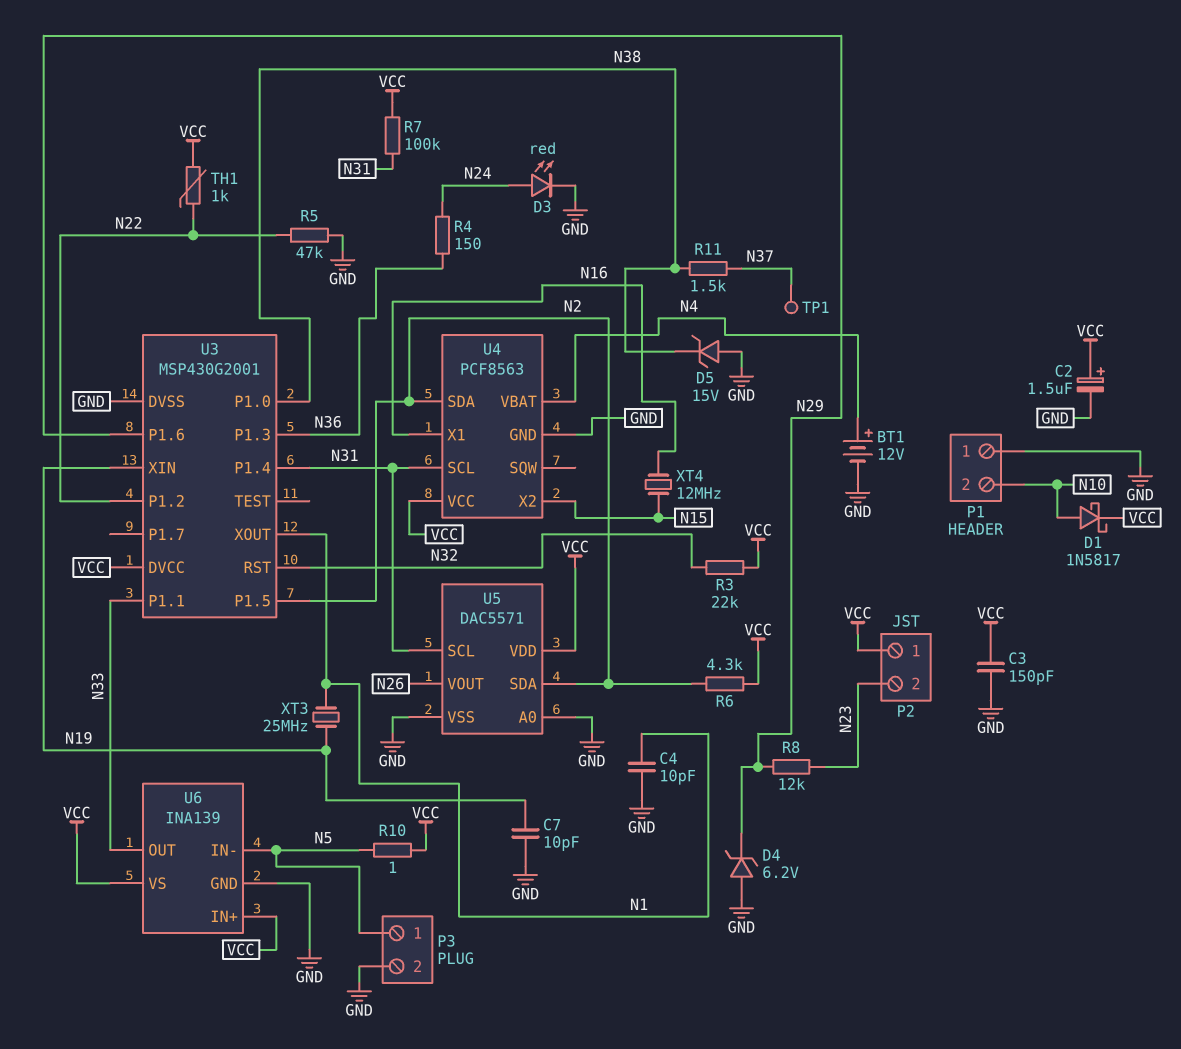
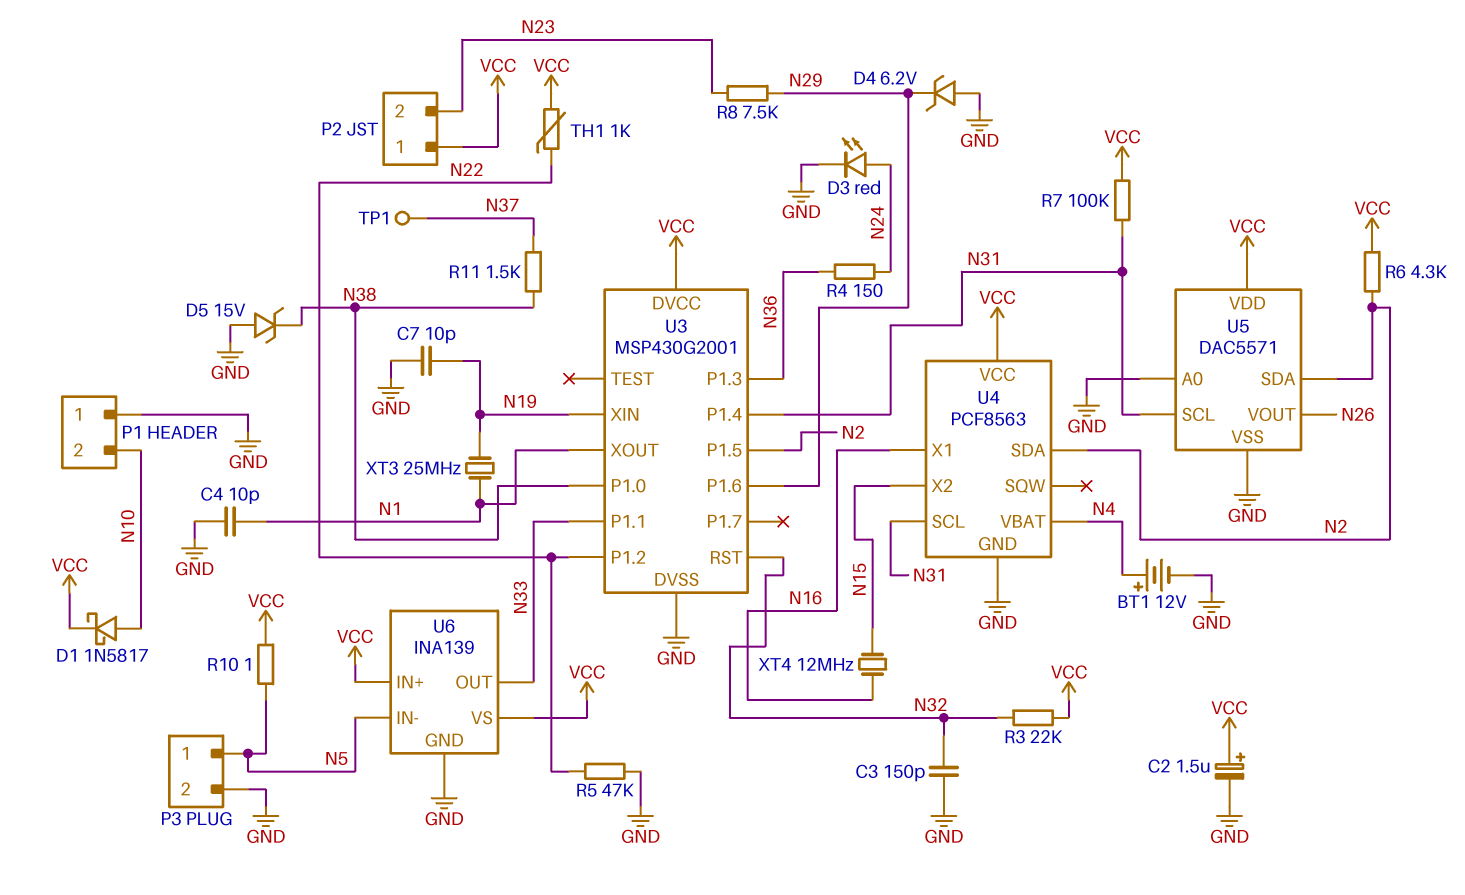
C3: 150pF (GND, VCC) -> 150pF (GND, N32)
R8: 12k (N23, N29) -> 7.5k (N23, N29)

